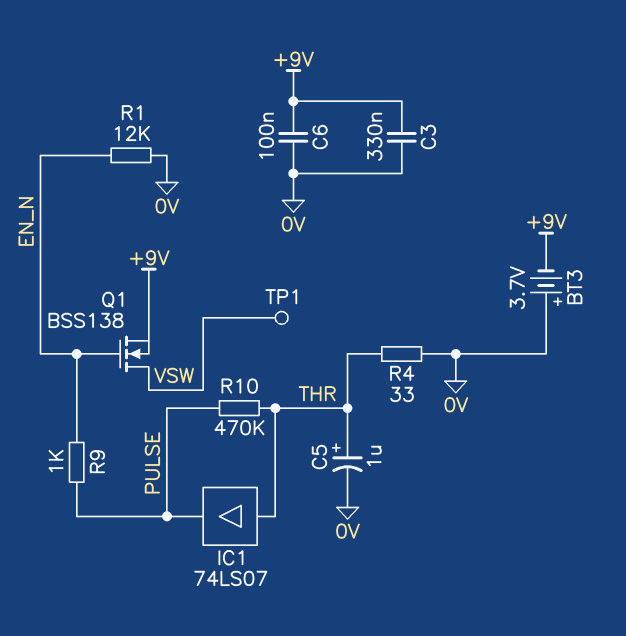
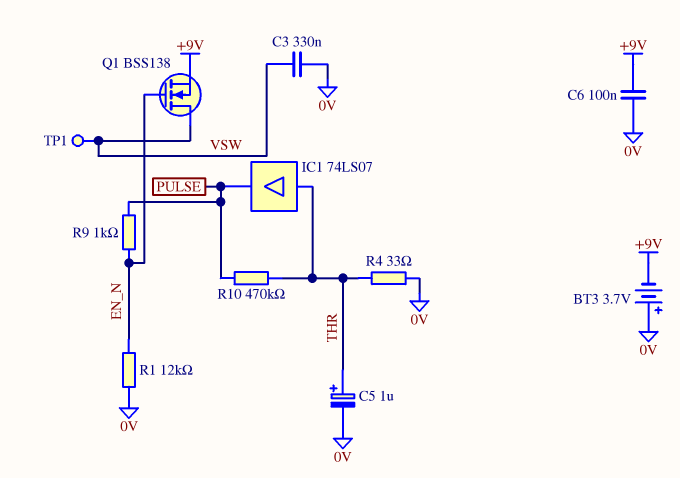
C3: 330nF (+9V, 0V) -> 330nF (0V, VSW)

